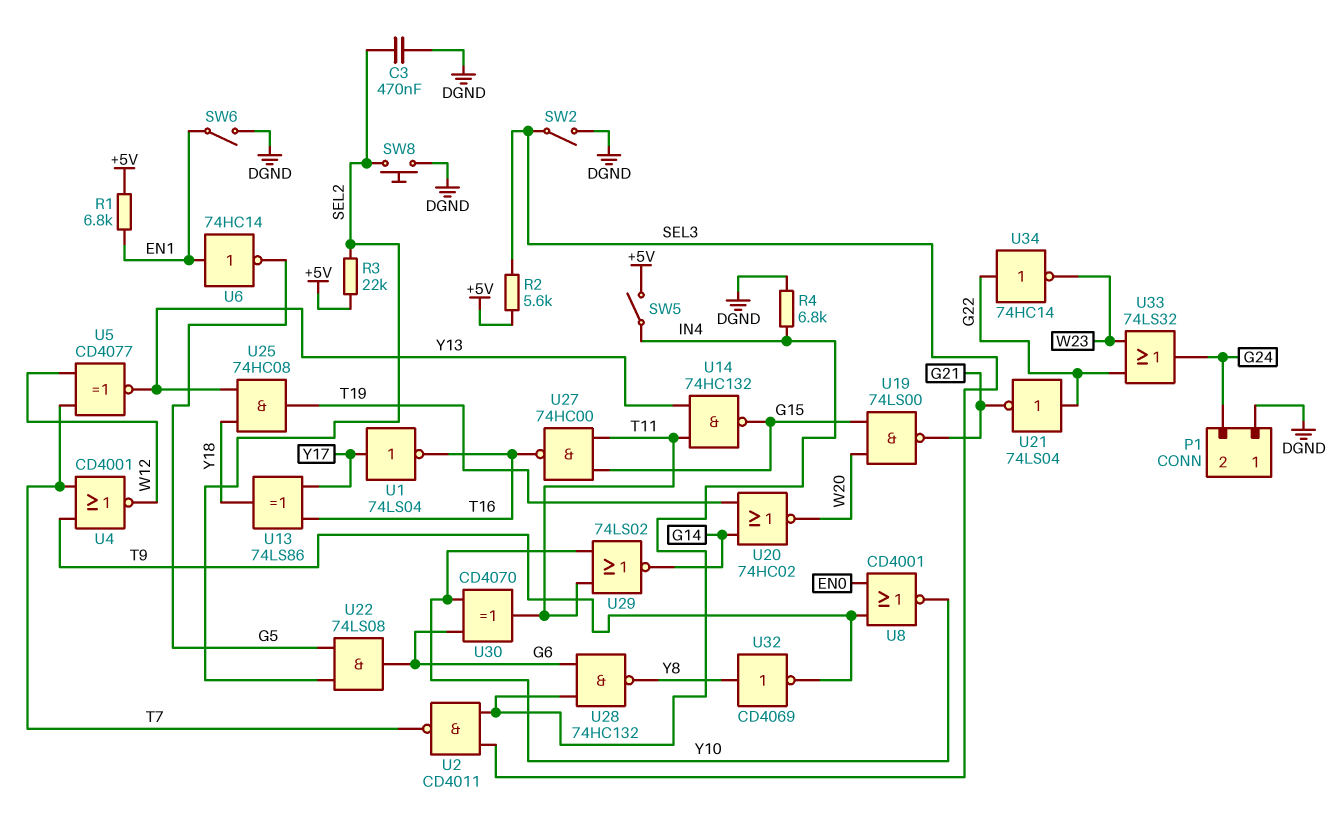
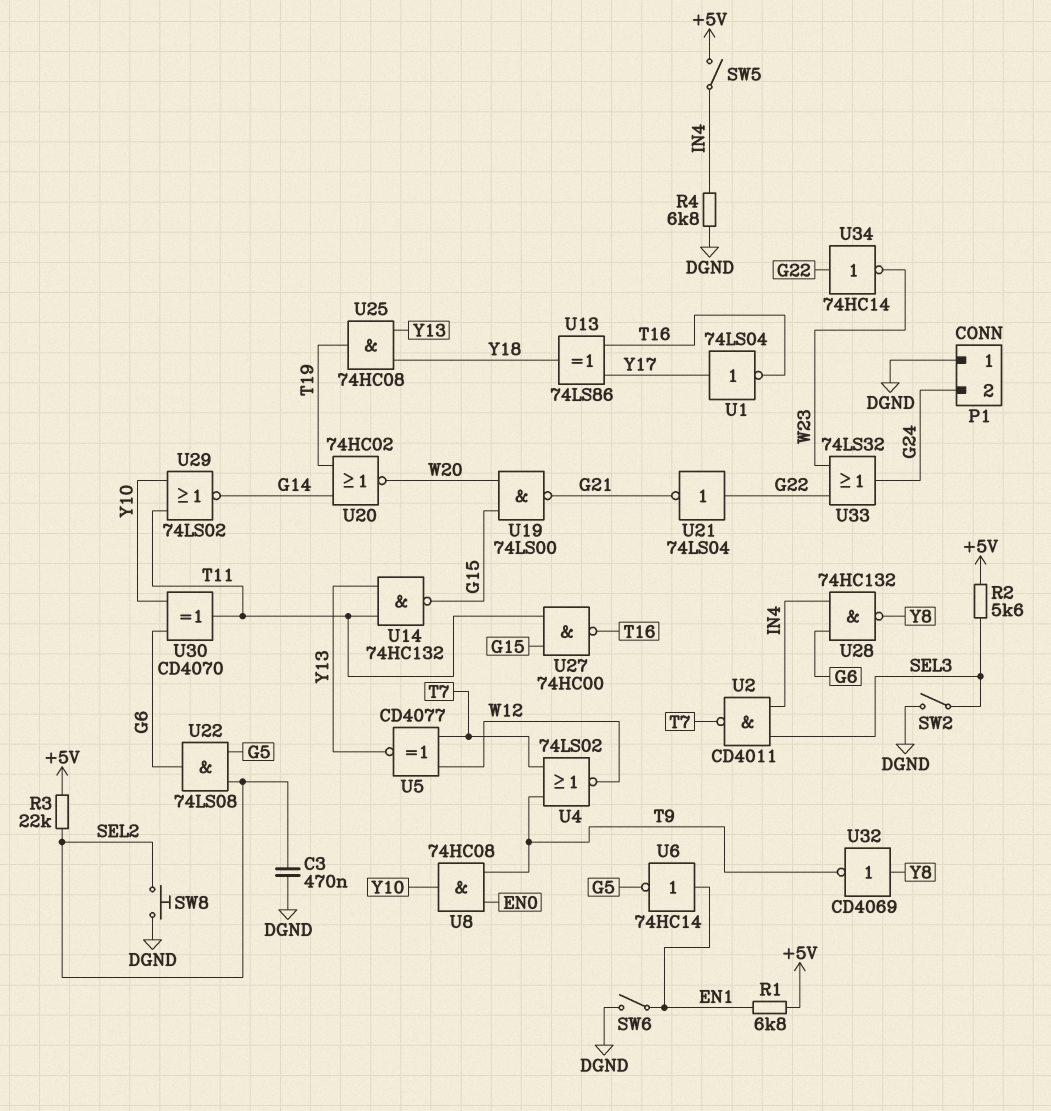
U4: NOR CD4001 (in T7, in T9, out W12) -> NOR 74LS02 (in T7, in T9, out W12)
U8: NOR CD4001 (in EN0, in T9, out Y10) -> AND 74HC08 (in EN0, in T9, out Y10)

